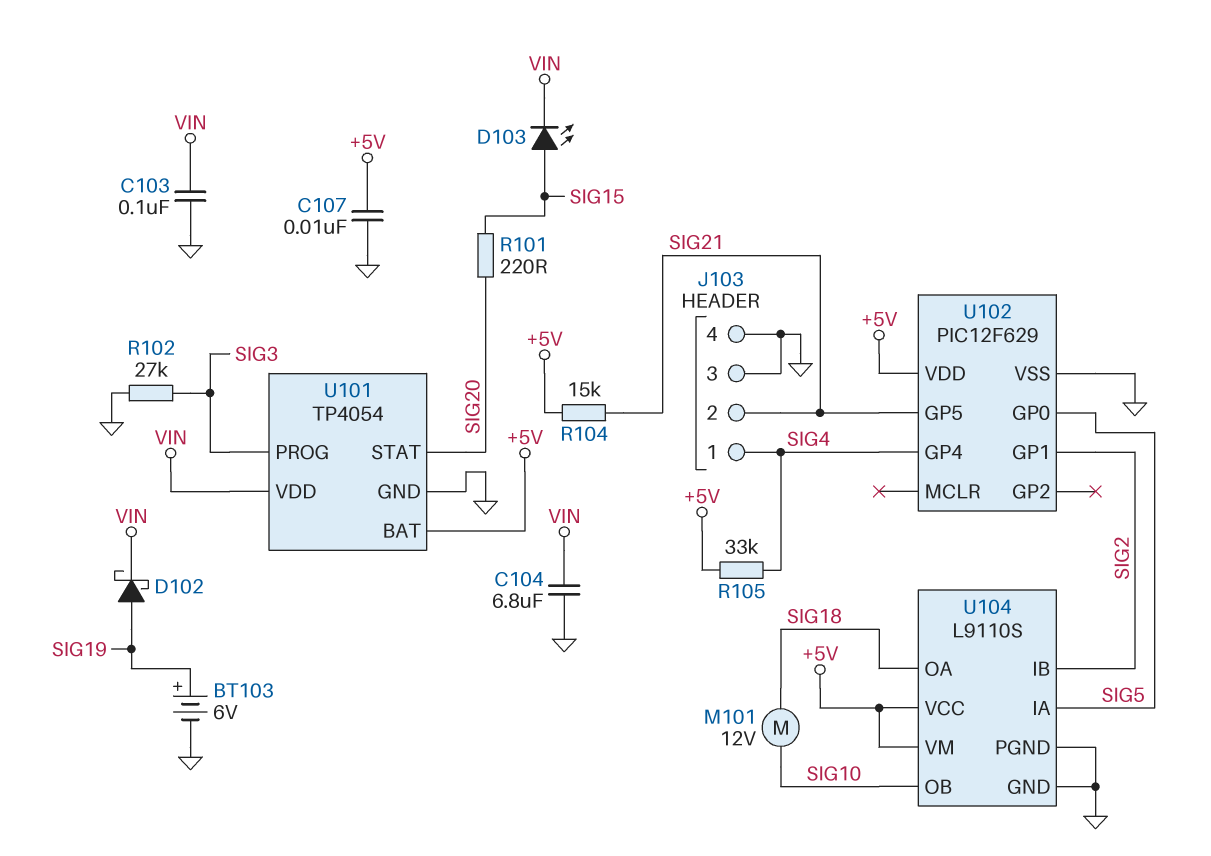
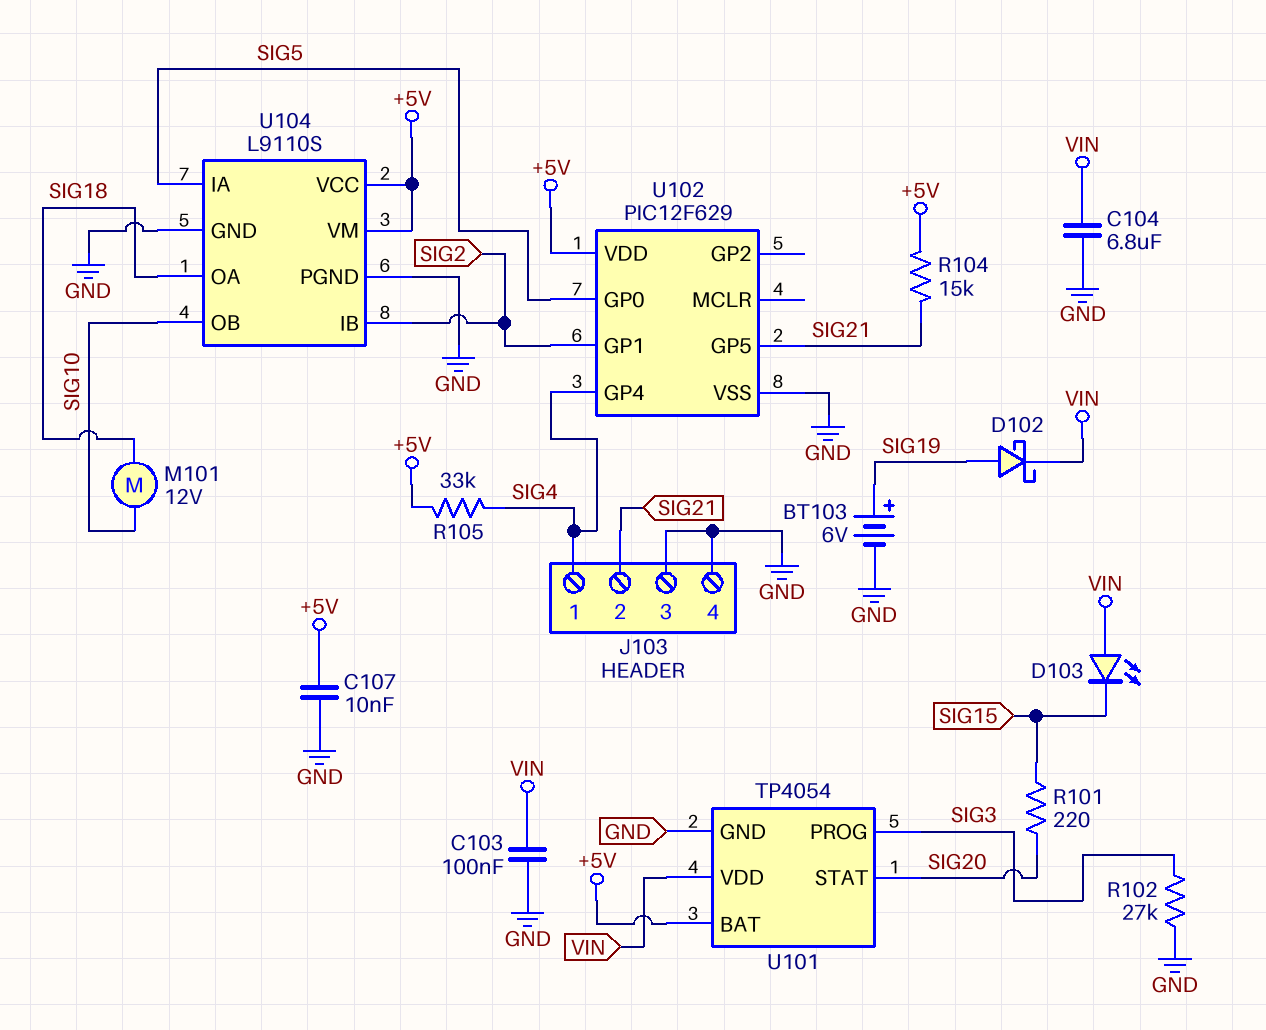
D103: LED (A SIG15, K VIN) -> LED (A VIN, K SIG15)

